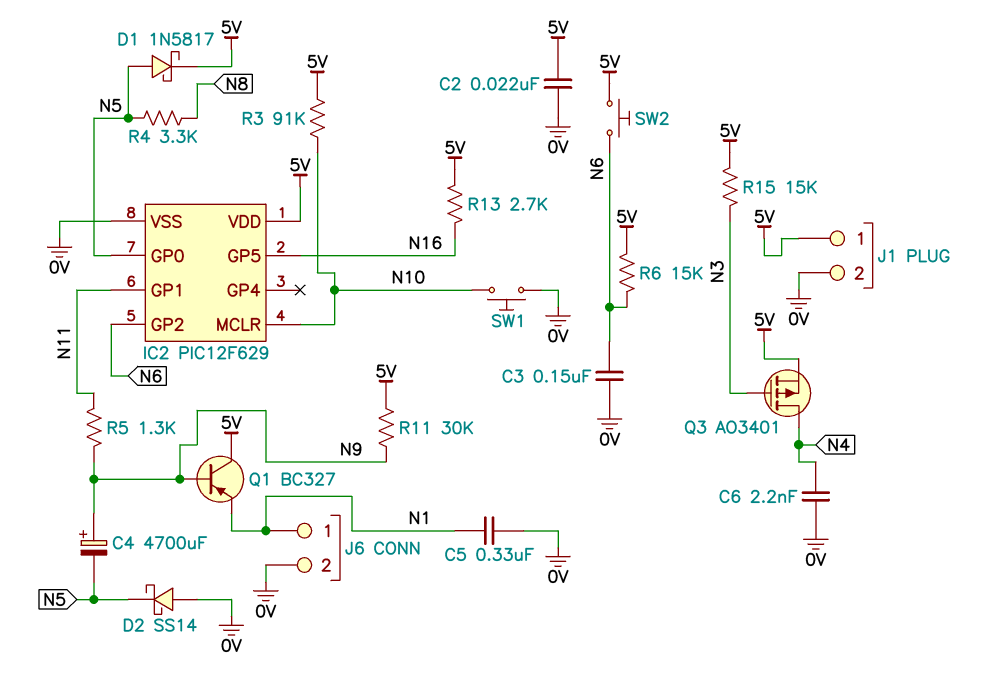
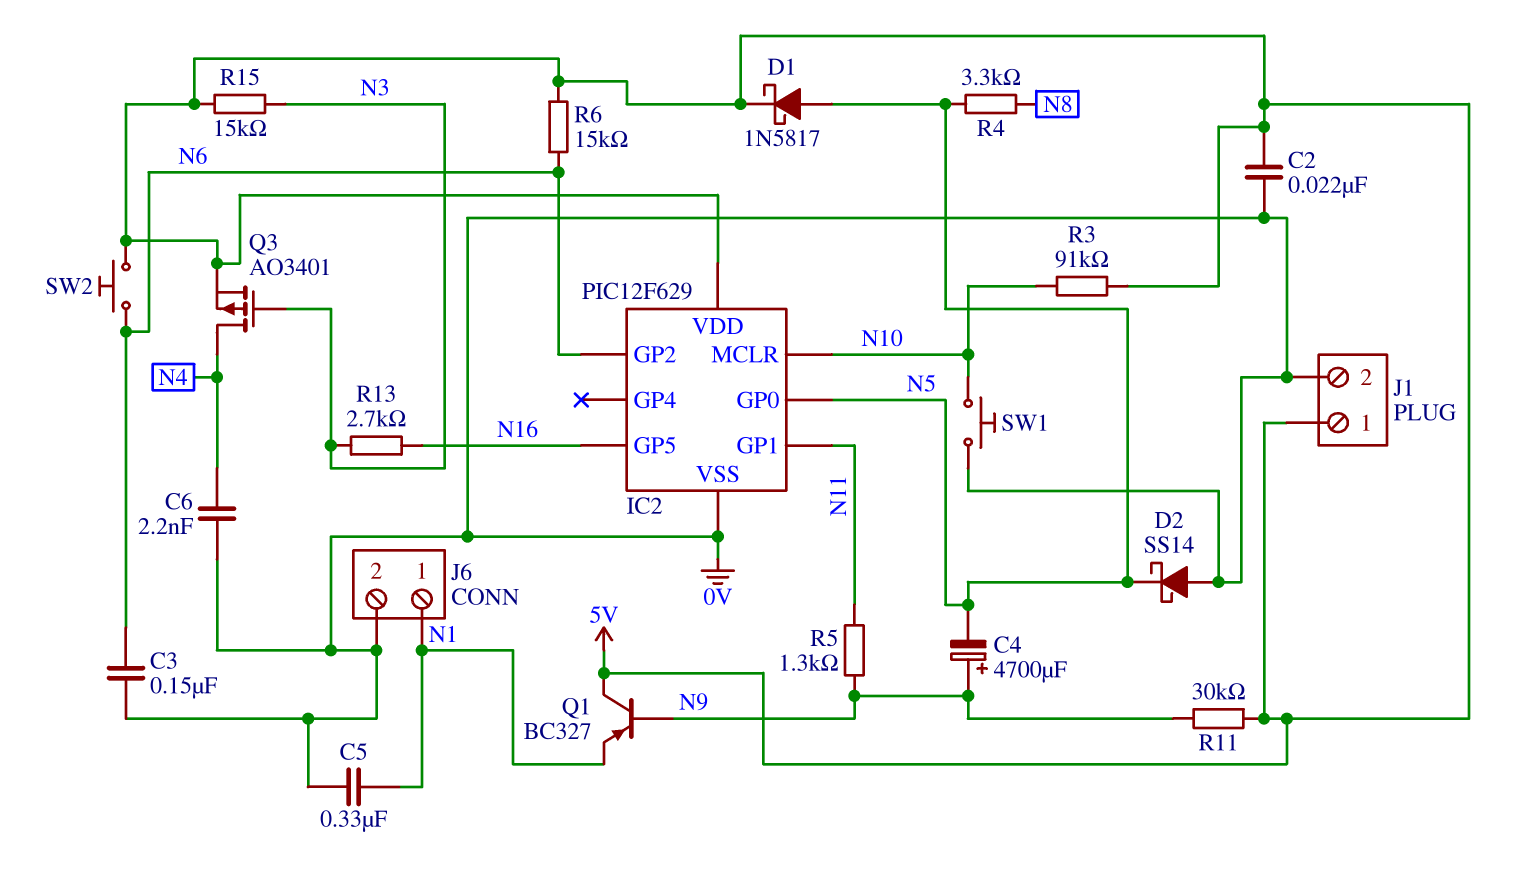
R13: 2.7k (5V, N16) -> 2.7k (N3, N16)

